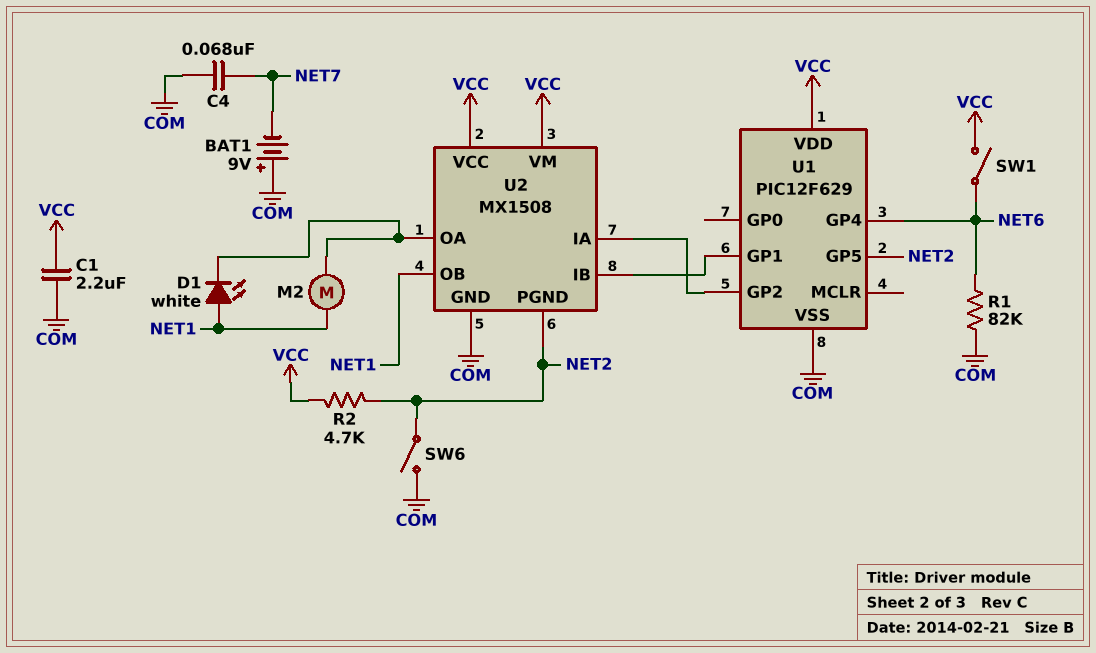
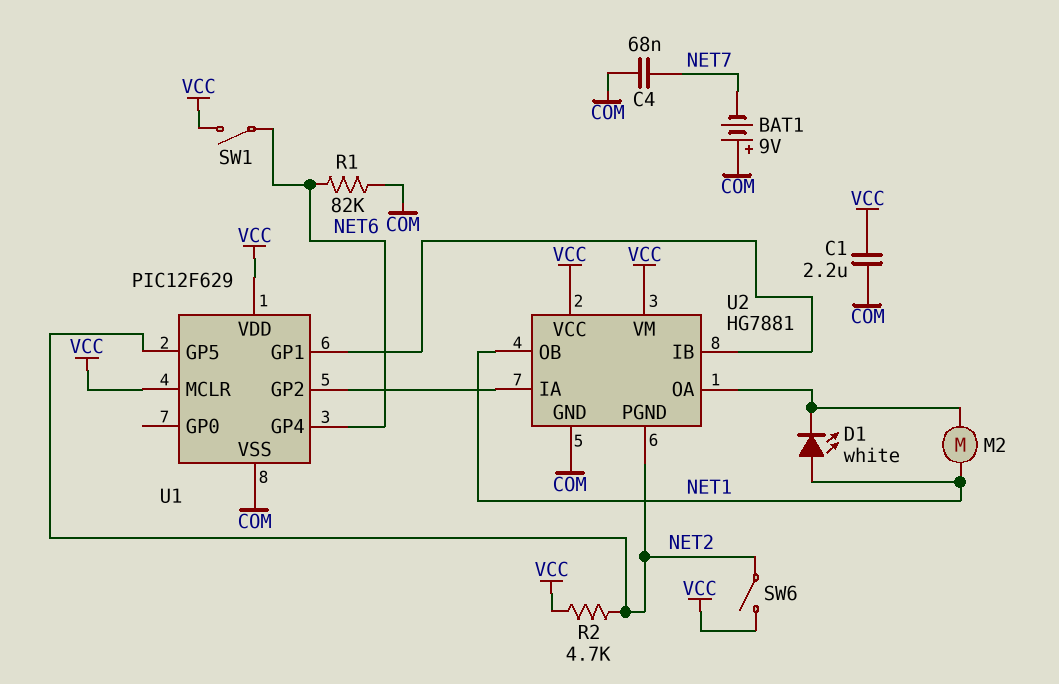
SW6: switch (COM, NET2) -> switch (NET2, VCC)
U1 pin MCLR: none -> VCC
U2: MX1508 -> HG7881

